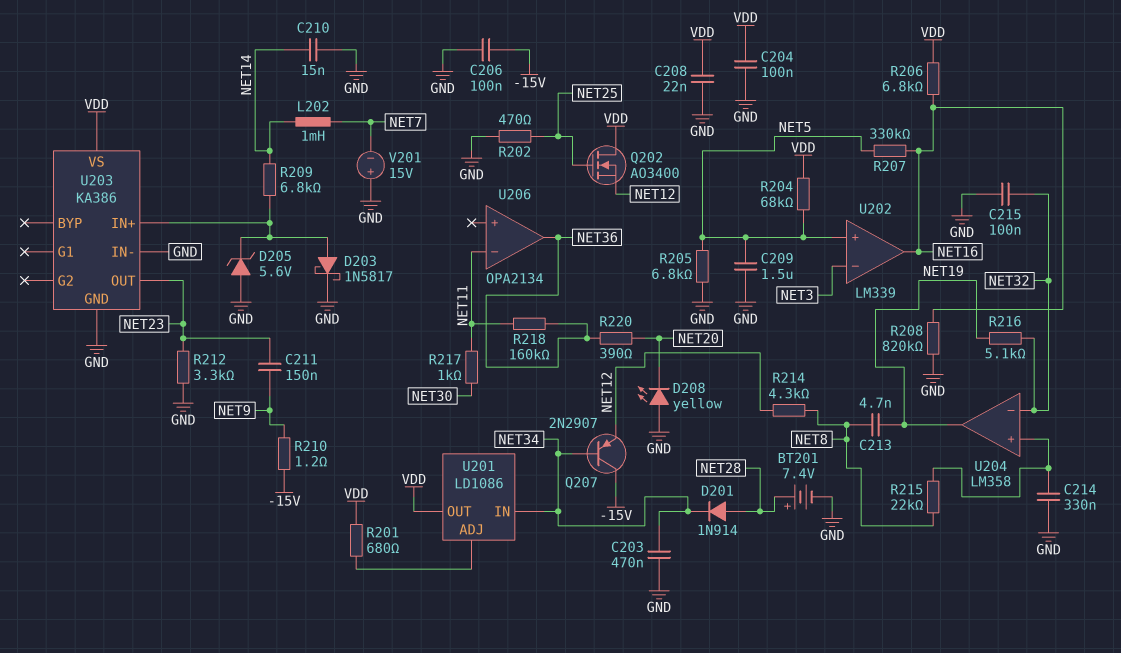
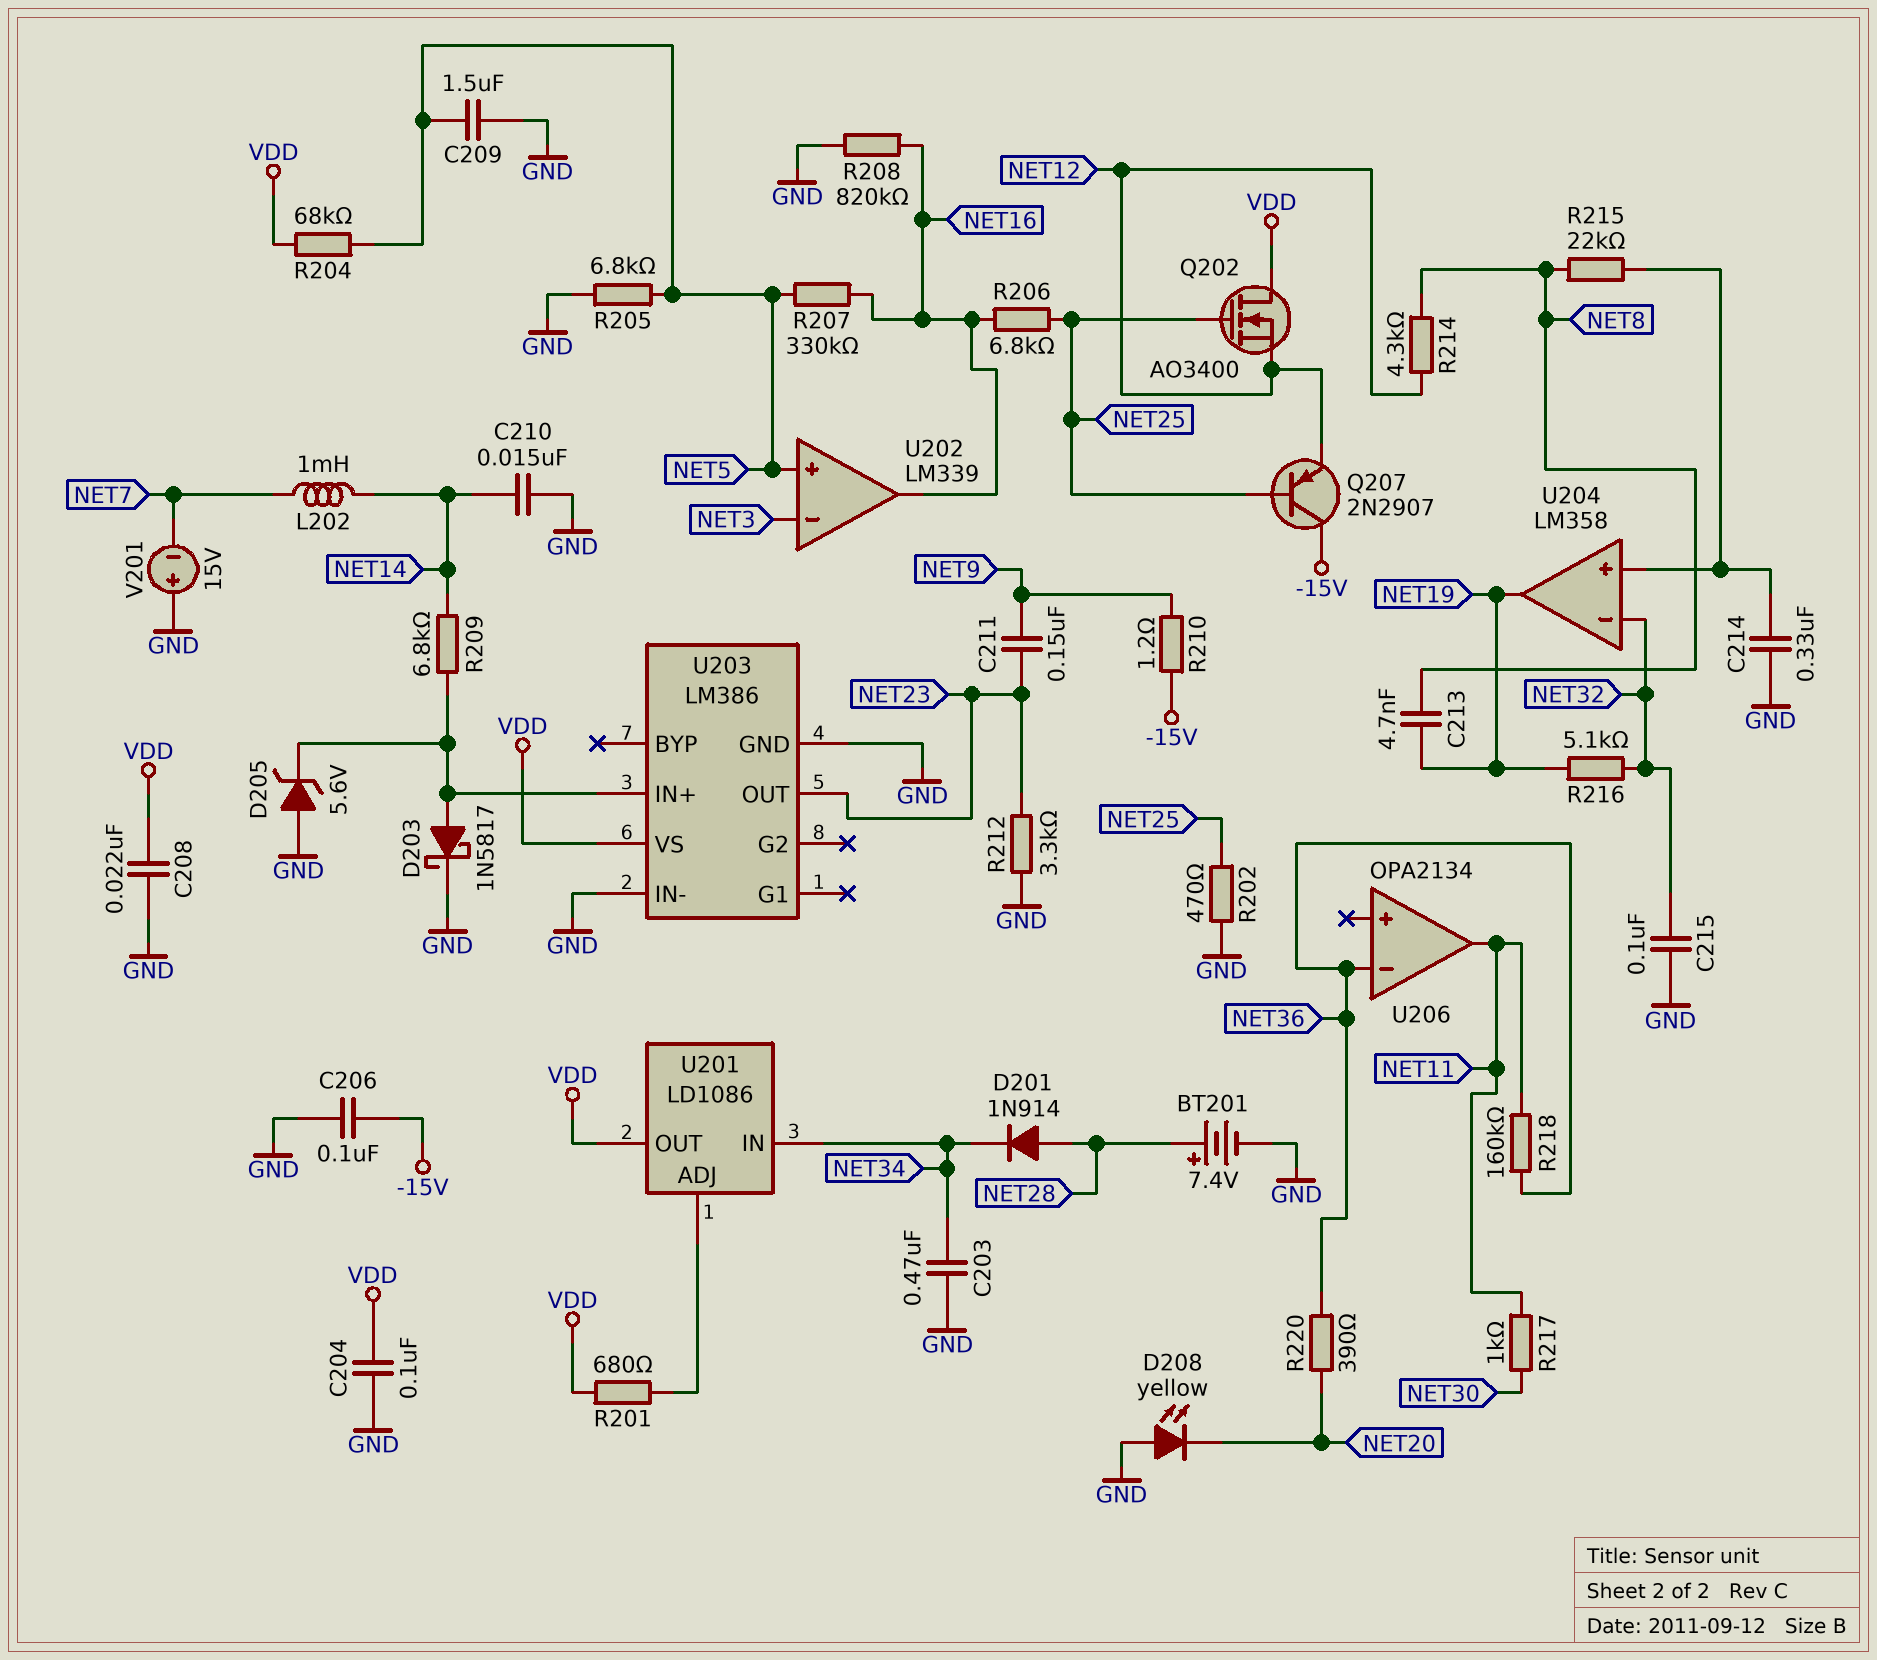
Q207: PNP 2N2907 (B NET34, C -15V, E NET12) -> PNP 2N2907 (B NET25, C -15V, E NET12)
R206: 6.8k (NET16, VDD) -> 6.8k (NET16, NET25)
U203: KA386 -> LM386
U206 pin in-: NET11 -> NET36
U206 pin out: NET36 -> NET11

